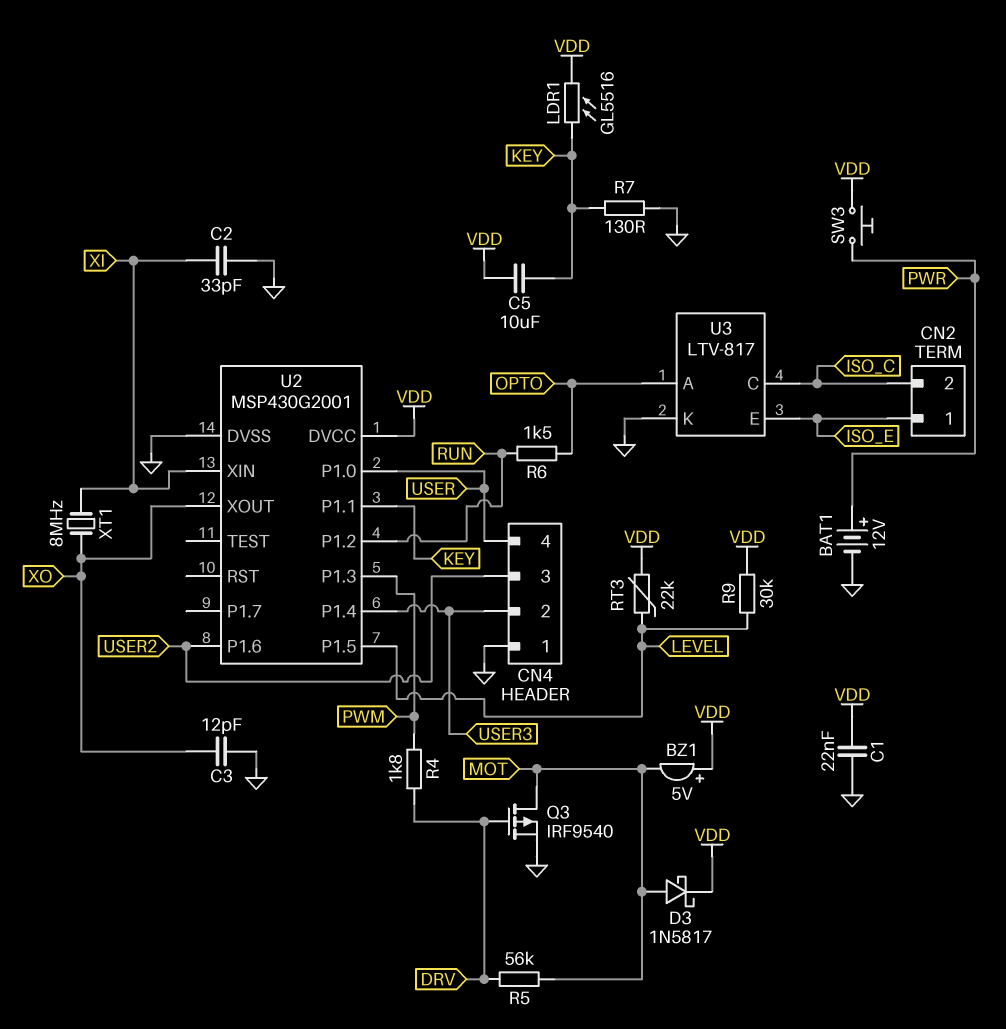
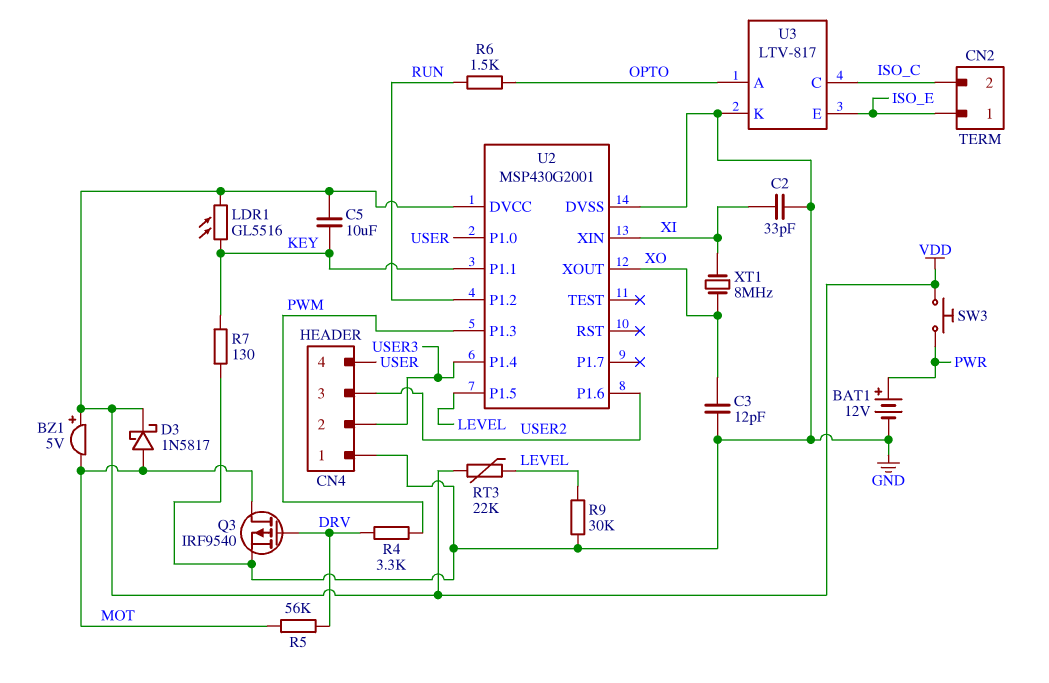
C1: 22nF (GND, VDD) -> none
R4: 1.8k (DRV, PWM) -> 3.3k (DRV, PWM)
R9: 30k (LEVEL, VDD) -> 30k (GND, LEVEL)

